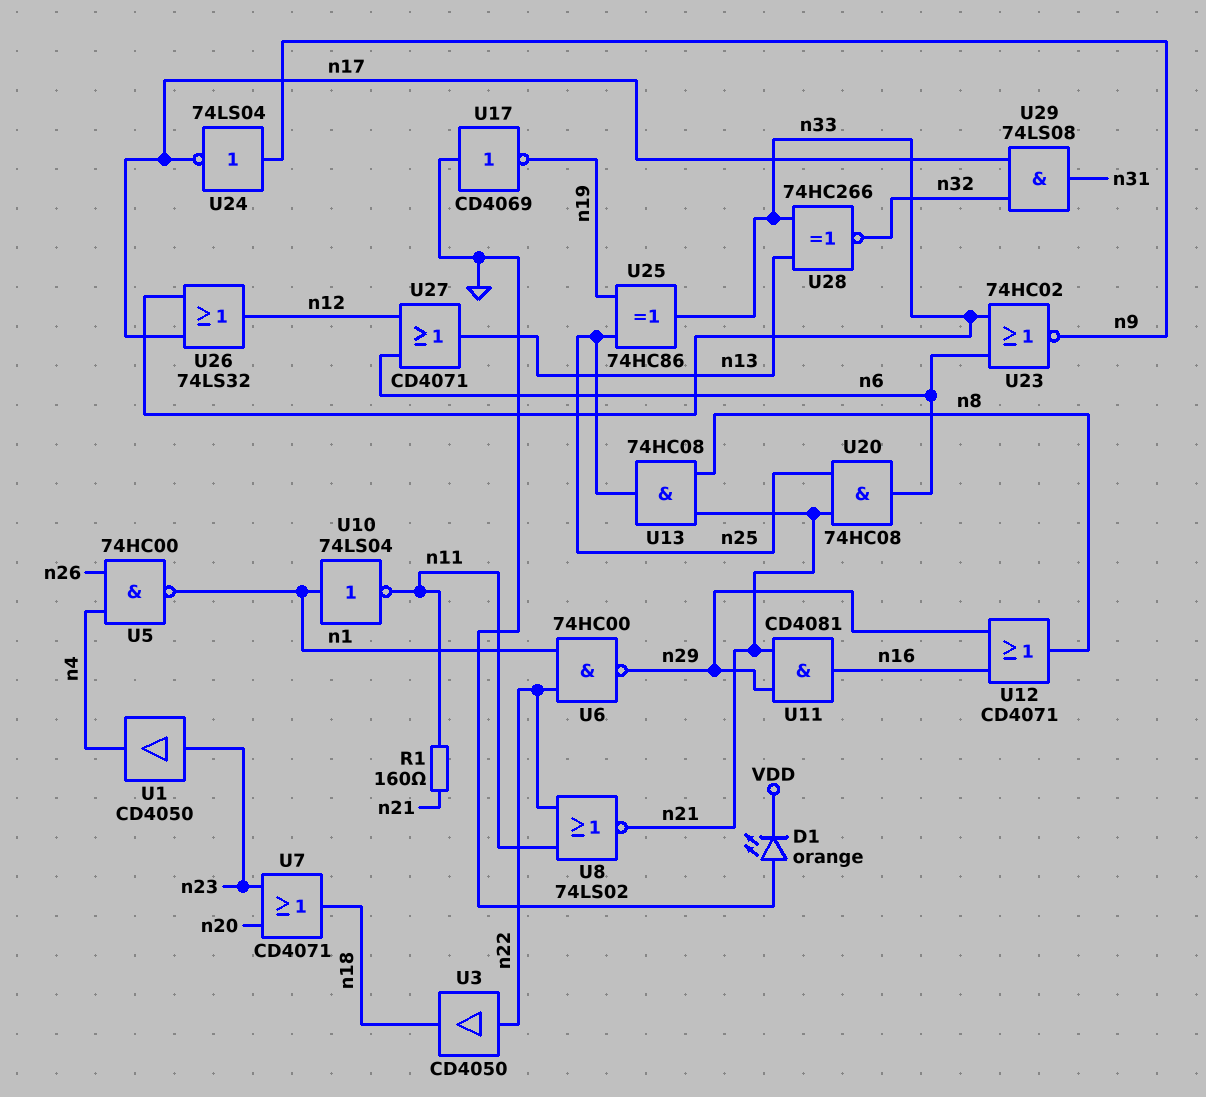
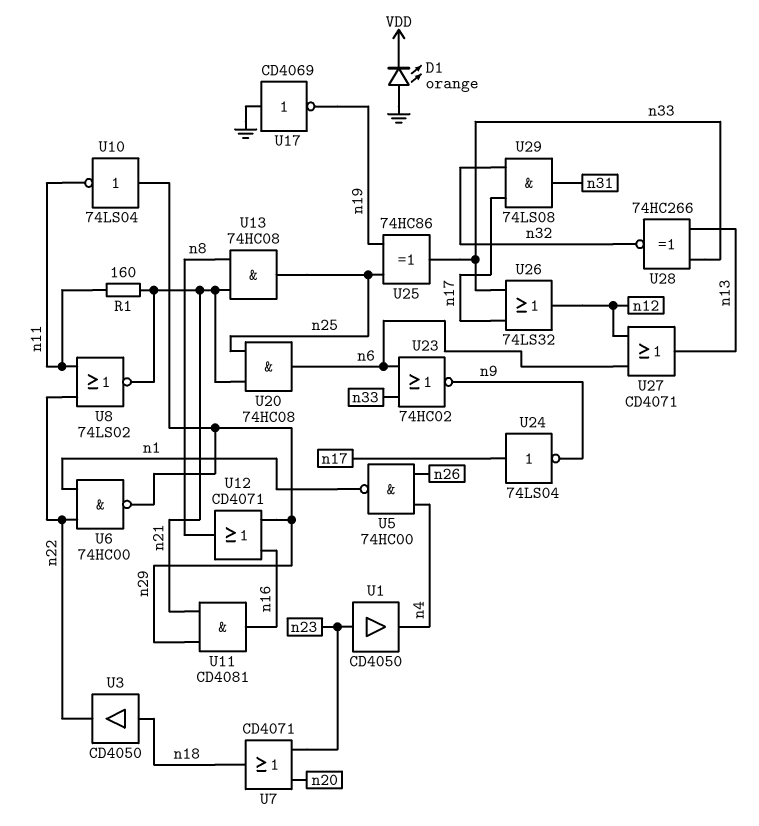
U3: buffer CD4050 (in n22, out n18) -> buffer CD4050 (in n18, out n22)
U10: NOT 74LS04 (in n1, out n11) -> NOT 74LS04 (in n29, out n11)
U24: NOT 74LS04 (in n9, out n17) -> NOT 74LS04 (in n17, out n9)

